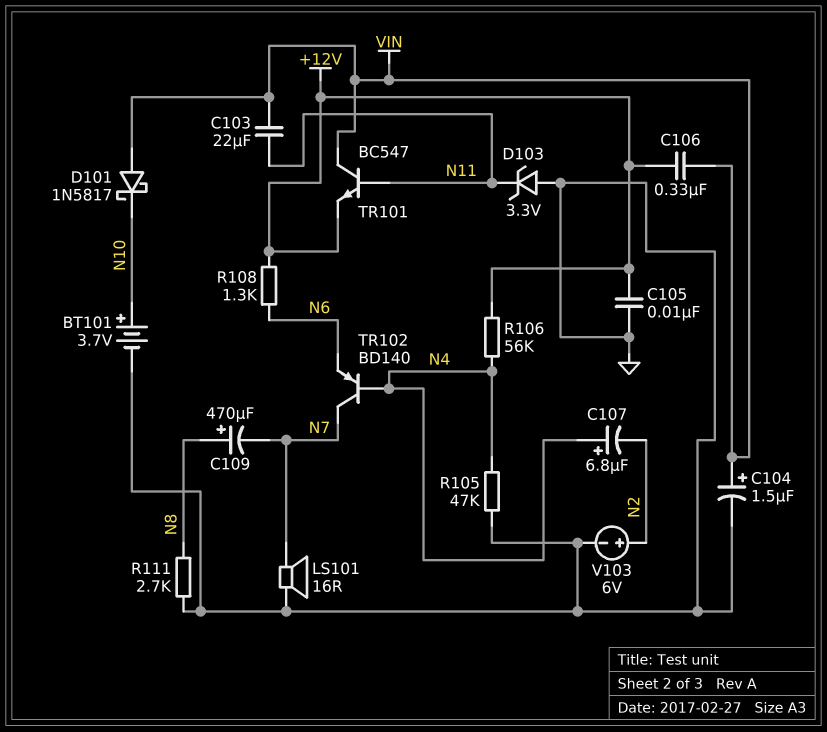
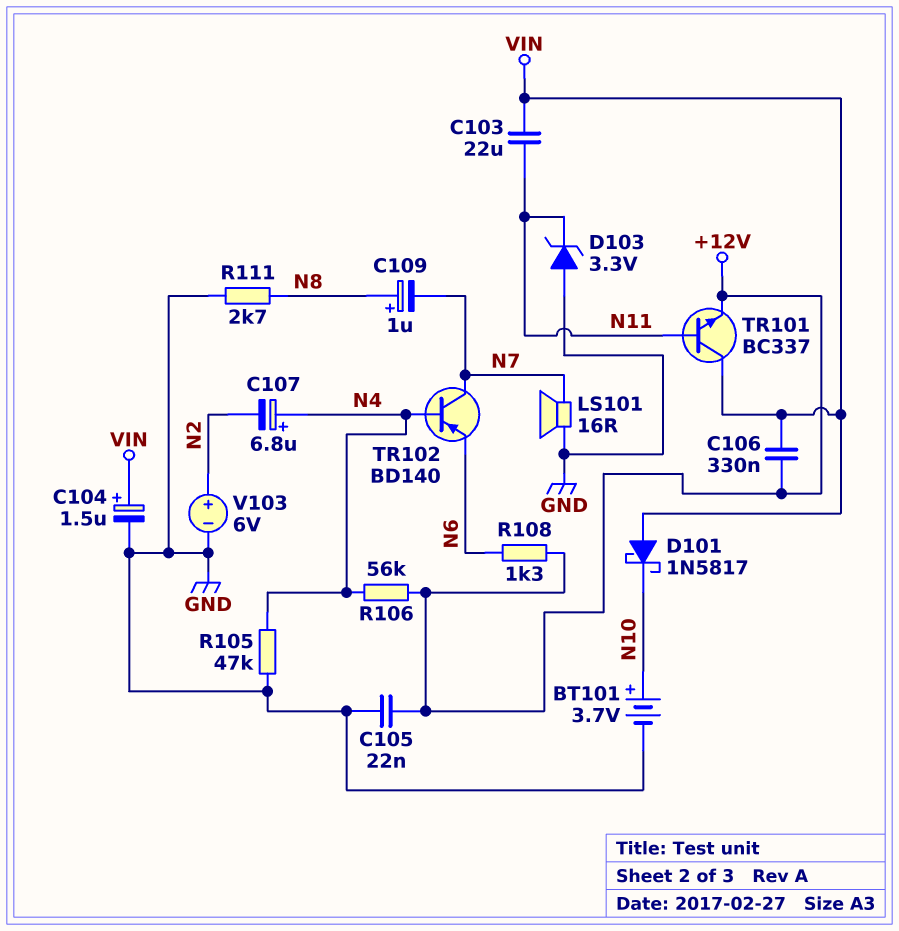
C105: 10nF (+12V, GND) -> 22nF (+12V, GND)
C109: 470uF (plus N8, minus N7) -> 1uF (plus N8, minus N7)
TR101: NPN BC547 (B N11, C VIN, E +12V) -> NPN BC337 (B N11, C VIN, E +12V)

